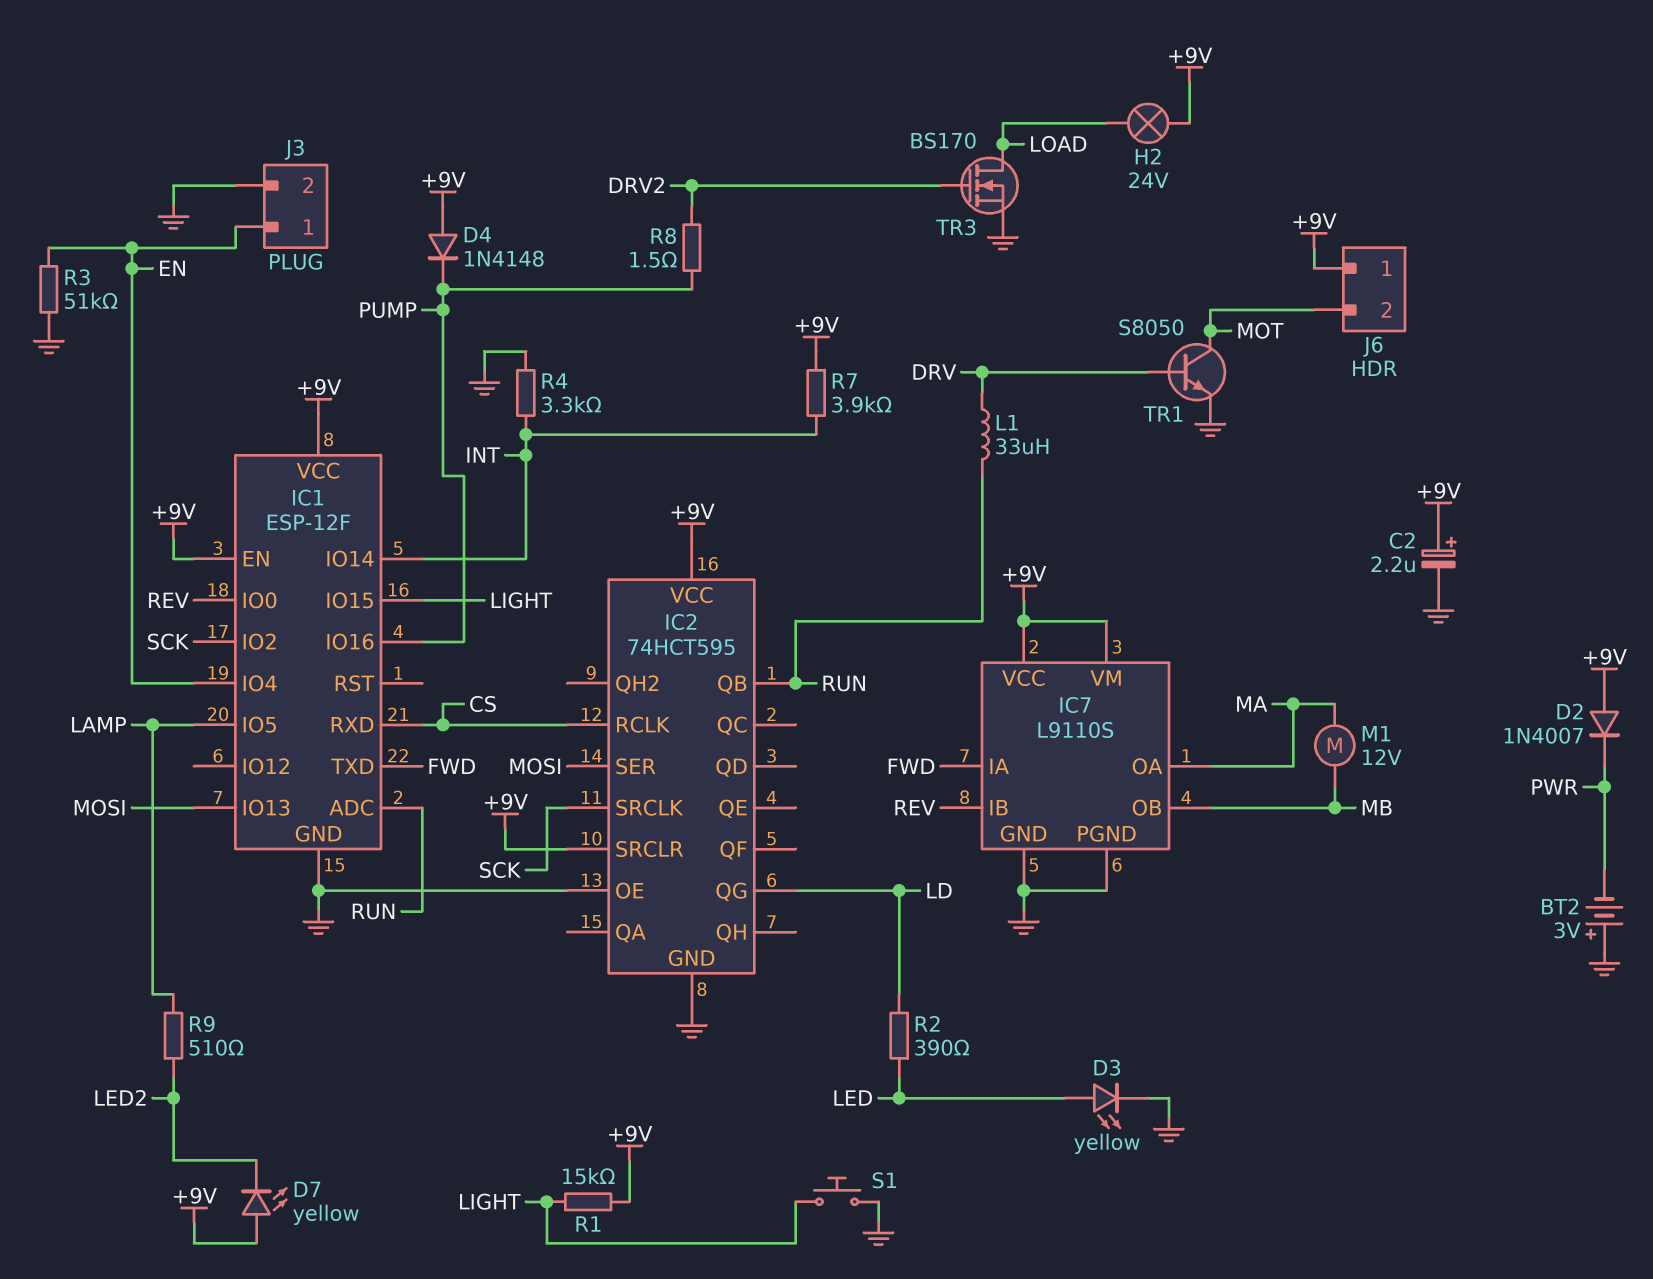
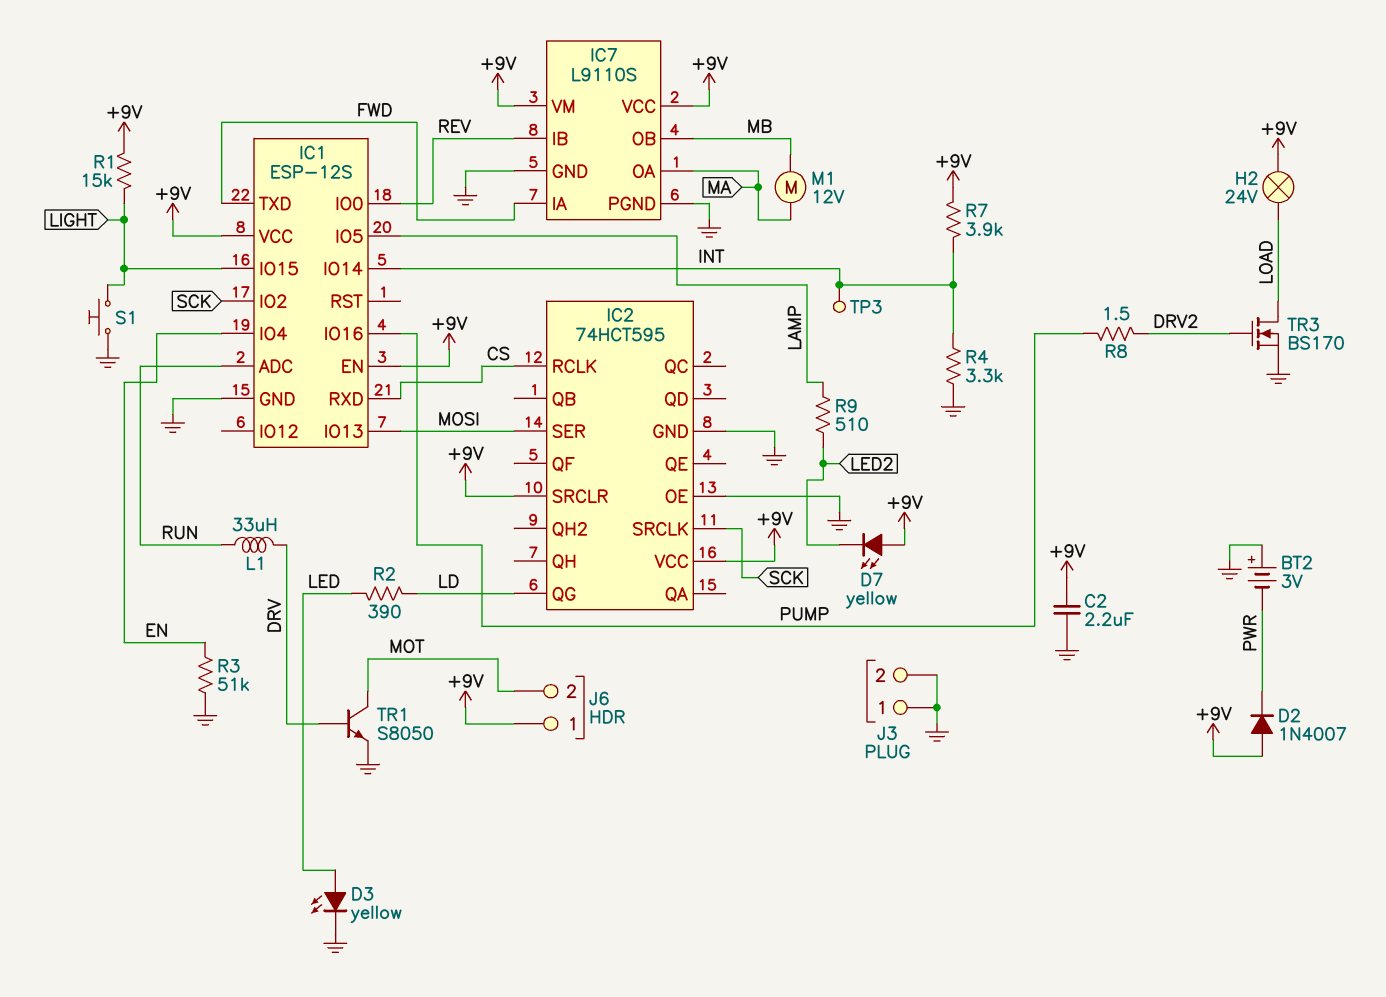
C2: 2.2uF (plus +9V, minus GND) -> 2.2uF (+9V, GND)
D4: diode 1N4148 (A +9V, K PUMP) -> none
IC1: ESP-12F -> ESP-12S
IC2 pin QB: RUN -> none
J3 pin 1: EN -> GND
TP3: none -> test point (INT)

